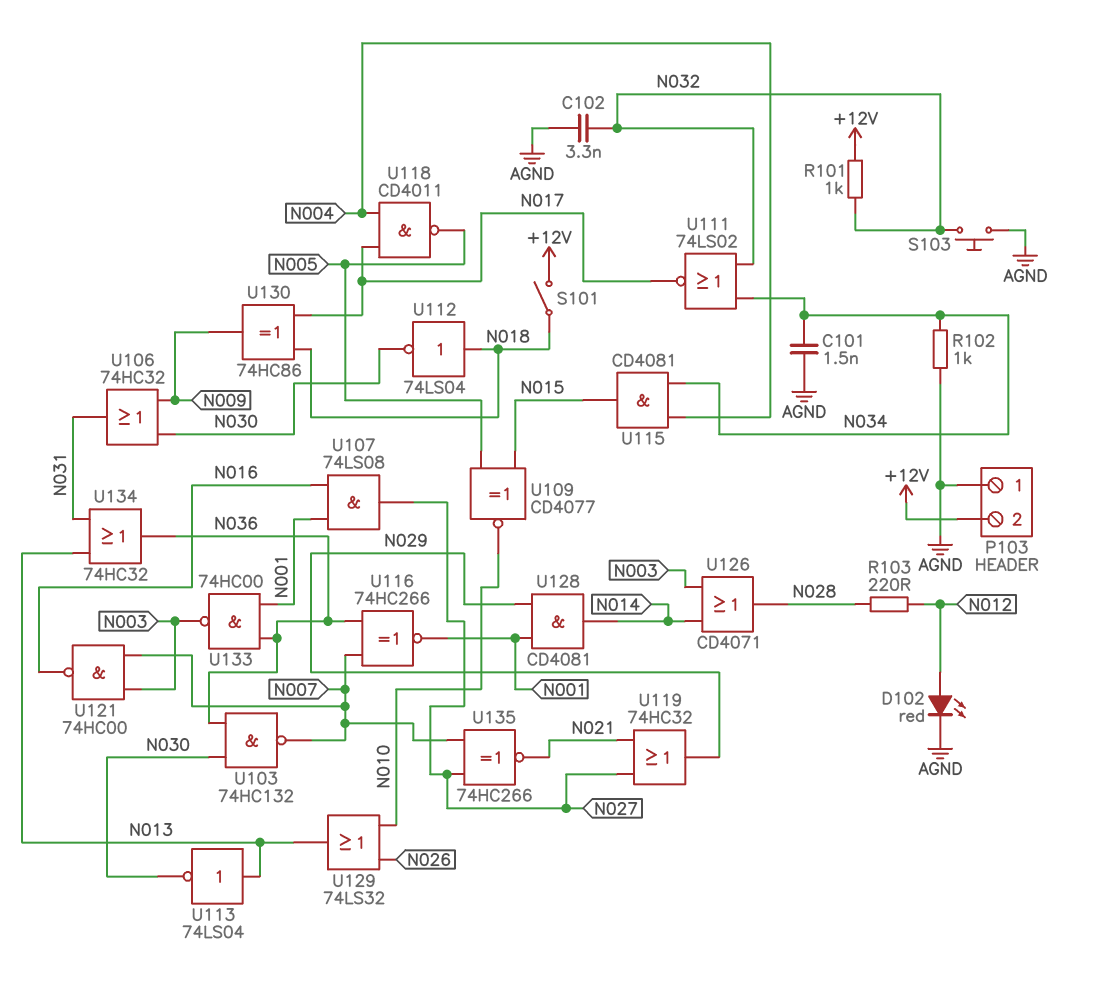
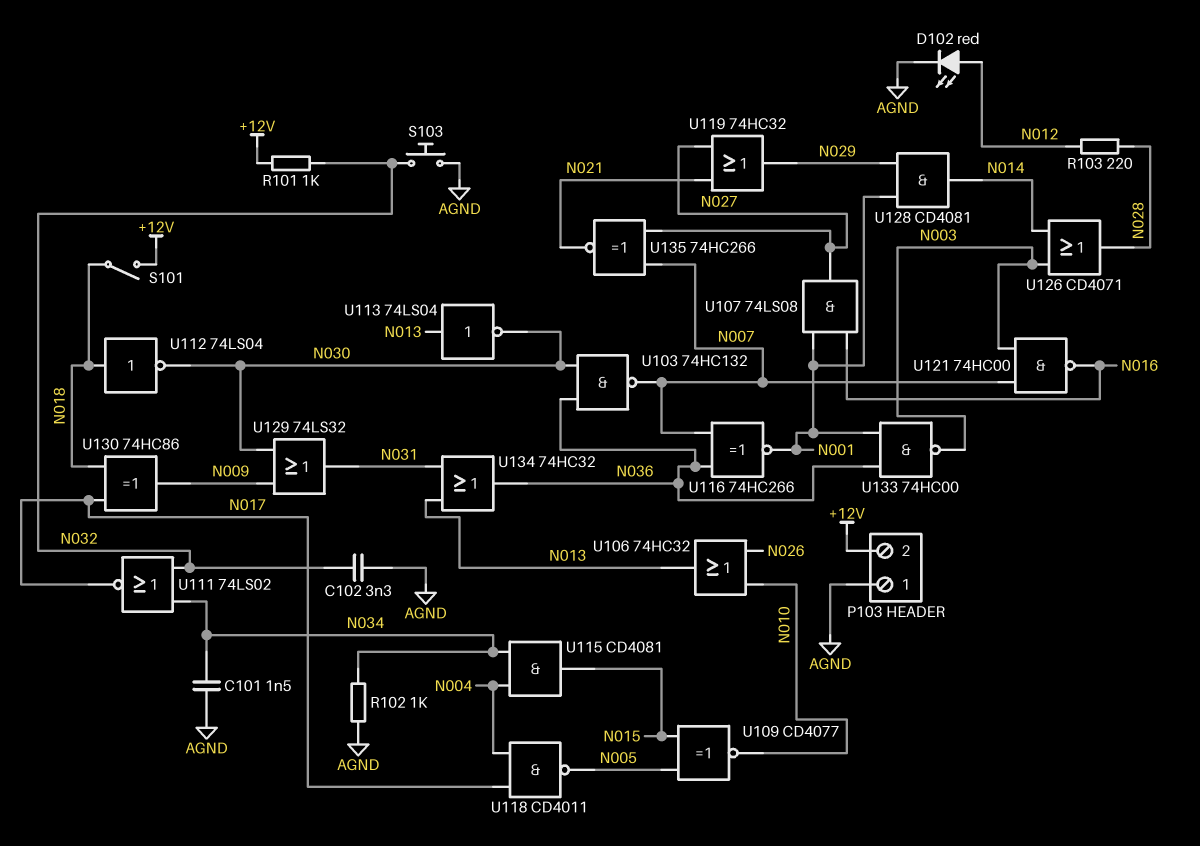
U106: OR 74HC32 (in N009, in N030, out N031) -> OR 74HC32 (in N010, in N026, out N013)
U129: OR 74LS32 (in N010, in N026, out N013) -> OR 74LS32 (in N009, in N030, out N031)

